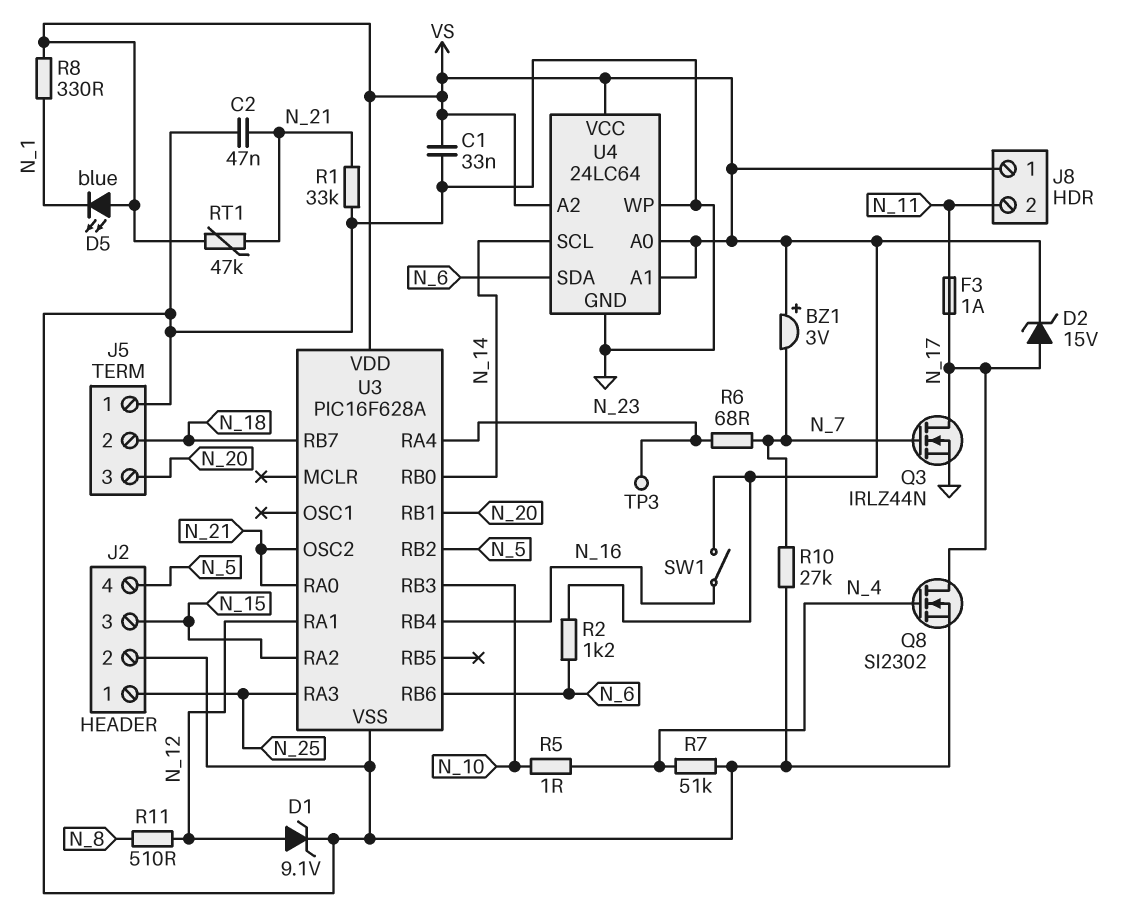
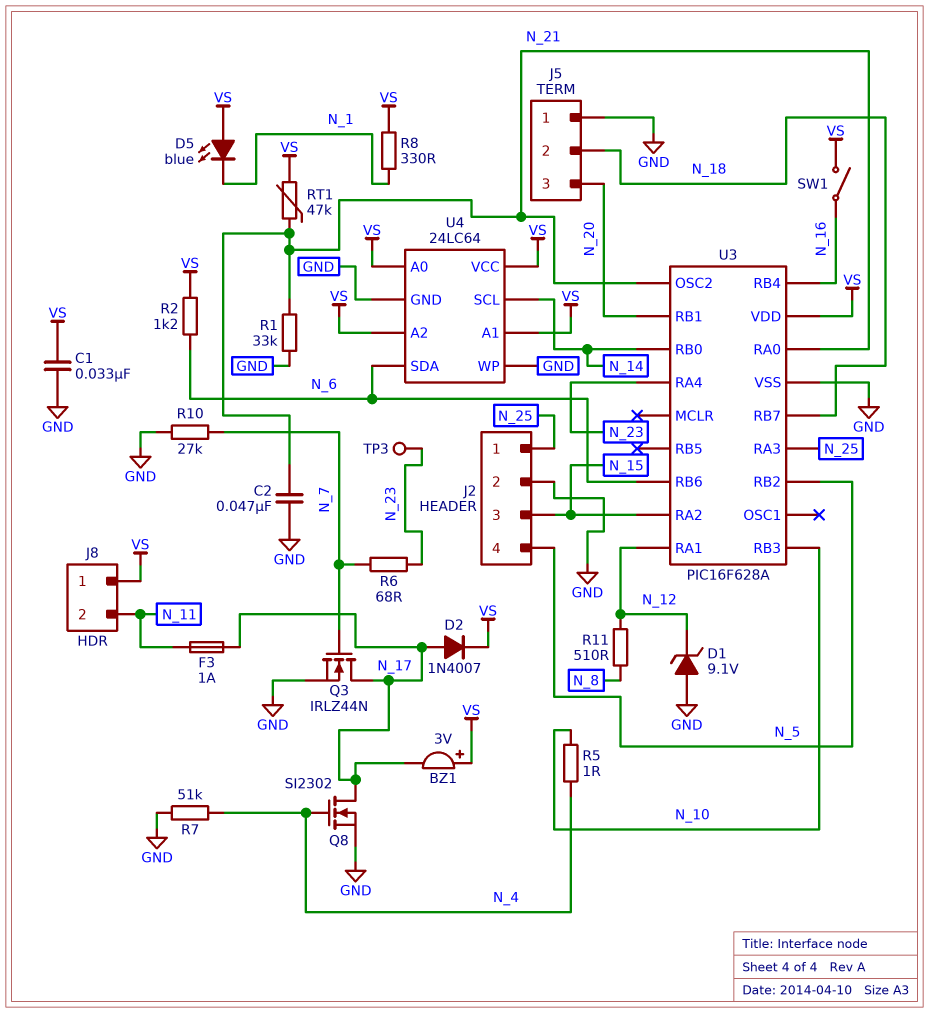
BZ1: buzzer 3V (plus VS, minus N_7) -> buzzer 3V (plus VS, minus N_17)
D1: zener 9.1V (A N_12, K GND) -> zener 9.1V (A GND, K N_12)
D2: zener 15V (A N_17, K VS) -> diode 1N4007 (A N_17, K VS)

